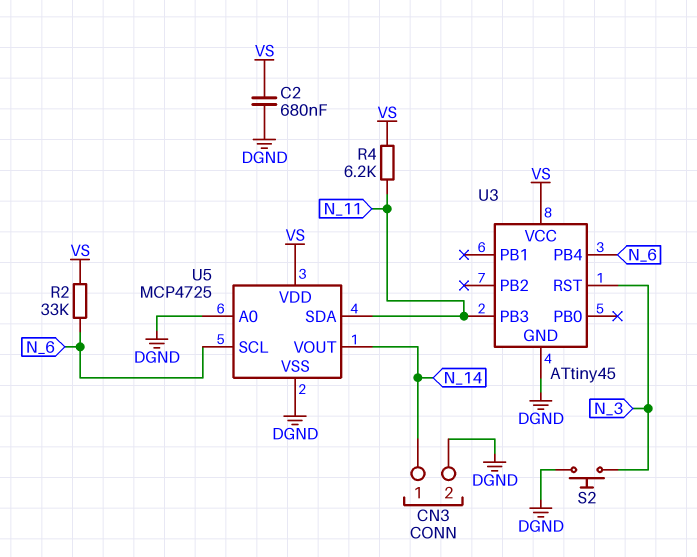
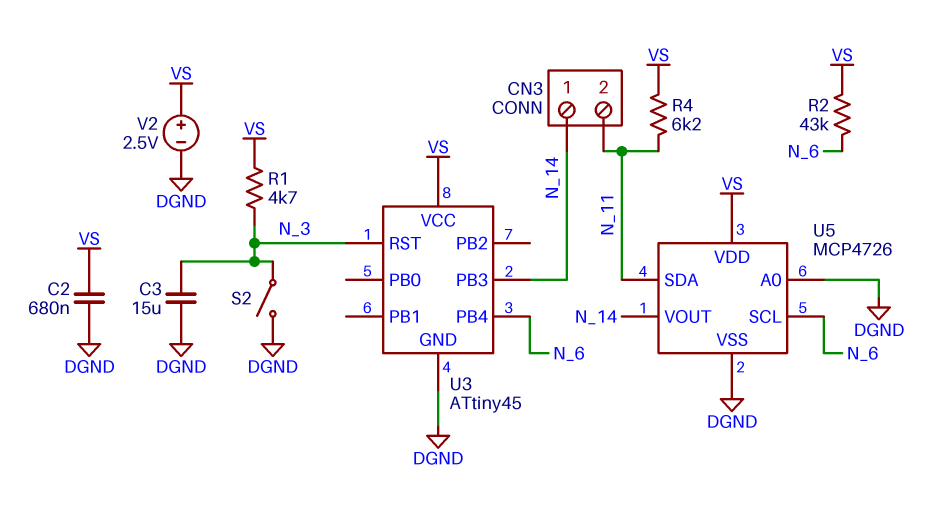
C3: none -> 15uF (DGND, N_3)
CN3 pin 2: DGND -> N_11
R1: none -> 4.7k (N_3, VS)
R2: 33k (N_6, VS) -> 43k (N_6, VS)
S2: button (DGND, N_3) -> switch (DGND, N_3)
U3 pin PB3: N_11 -> N_14
U5: MCP4725 -> MCP4726
V2: none -> 2.5V (plus VS, minus DGND)

